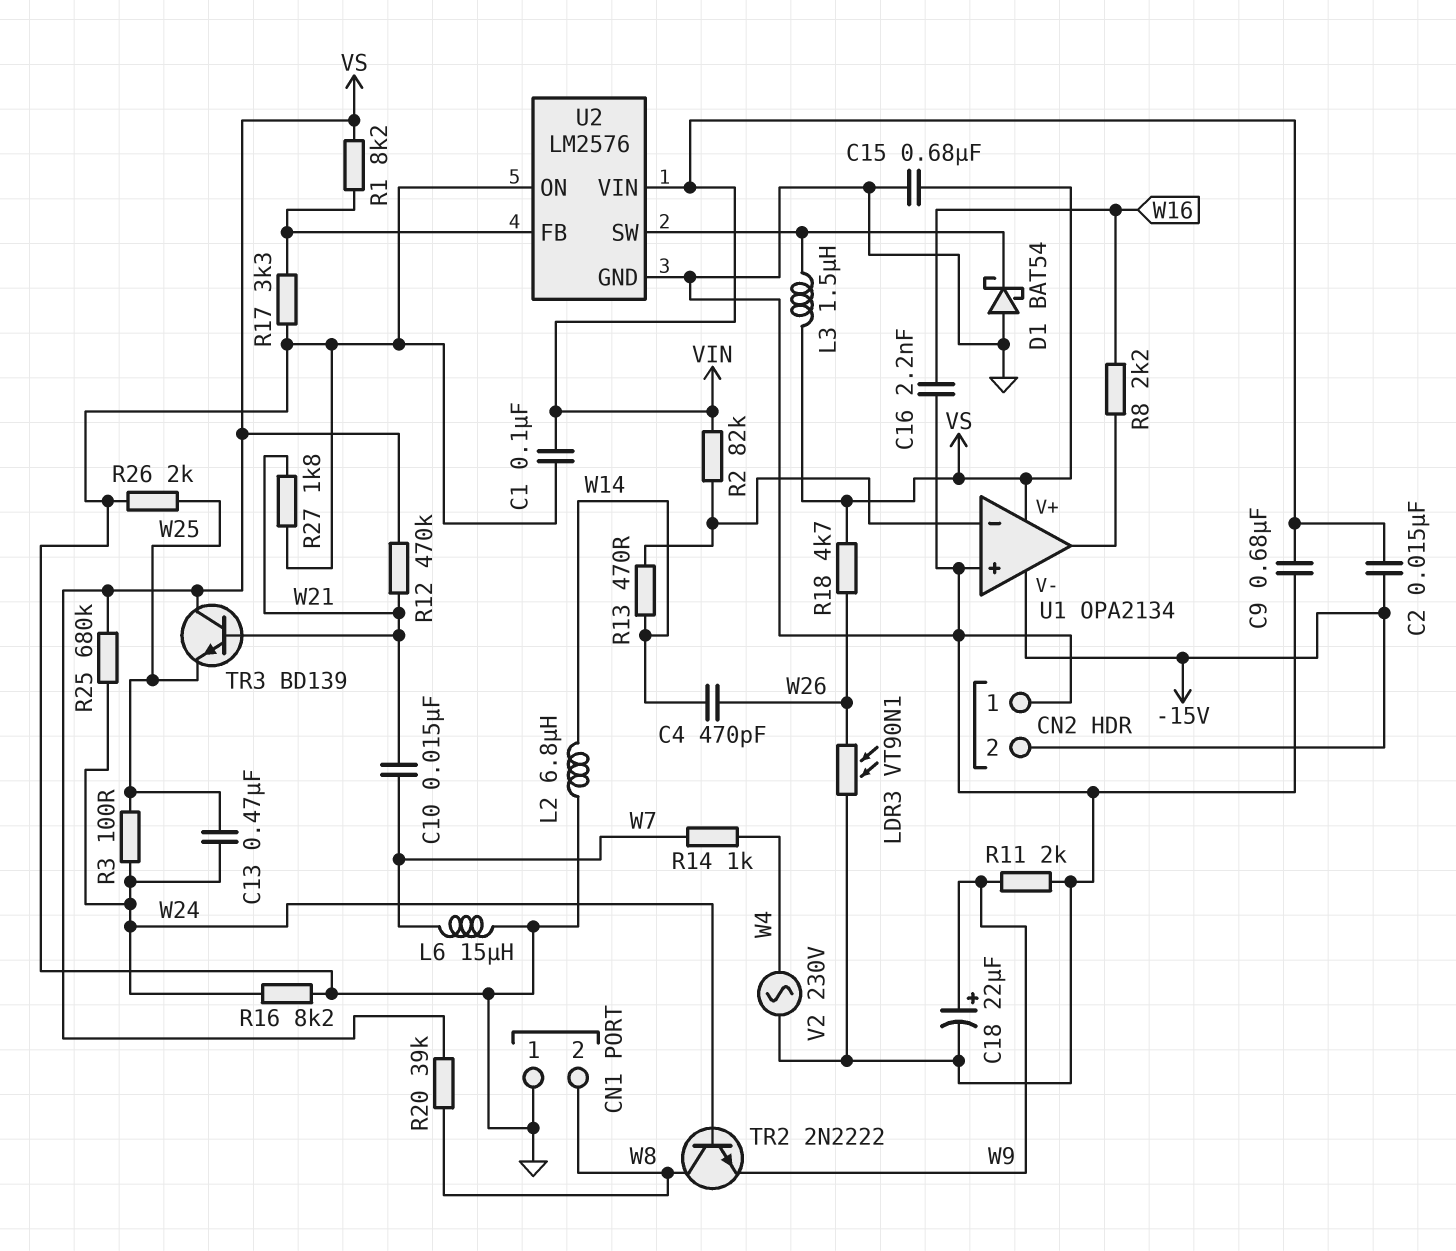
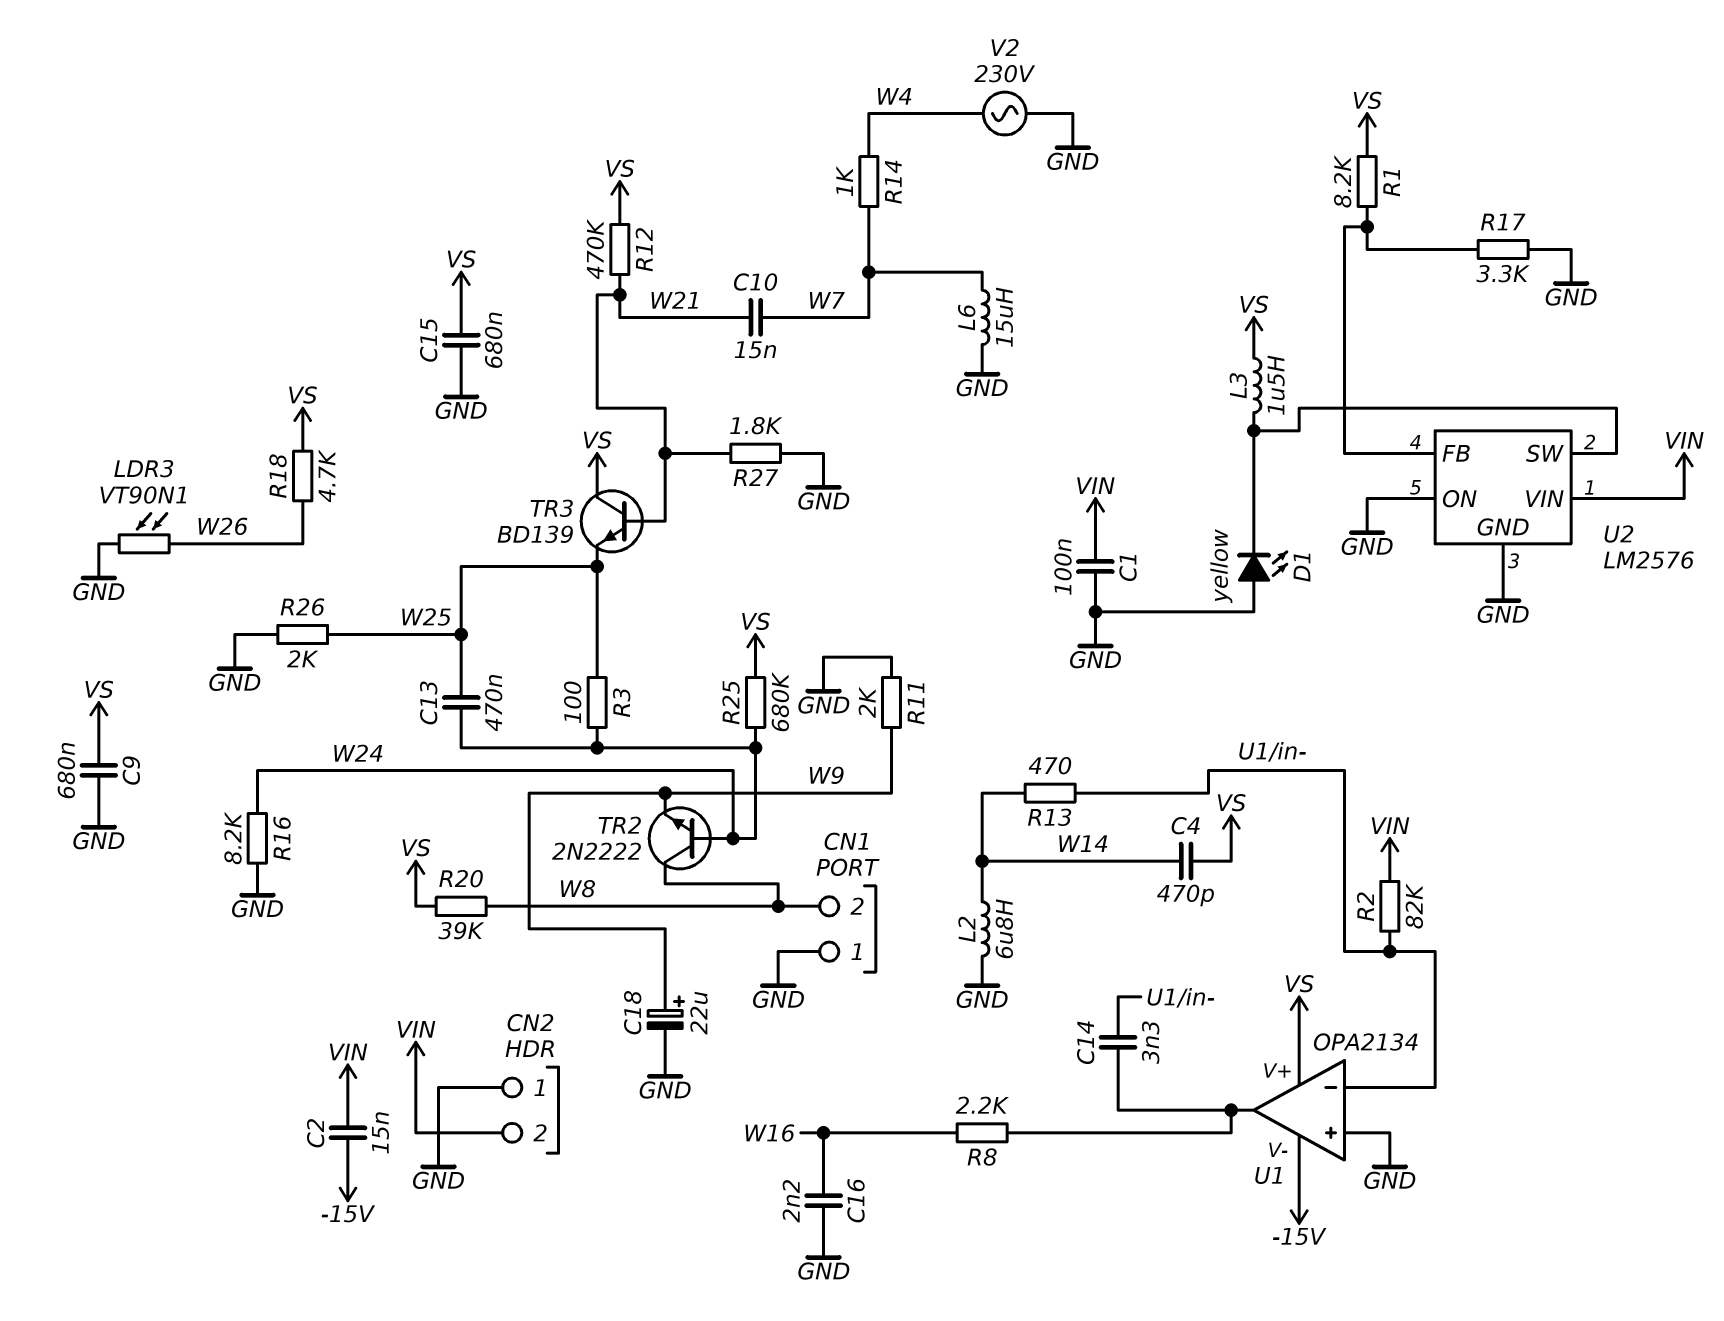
C4: 470pF (W14, W26) -> 470pF (VS, W14)
C9: 680nF (GND, VIN) -> 680nF (GND, VS)
C14: none -> 3.3nF (U1/in-, U1/out)
CN2 pin 2: -15V -> VIN
D1: schottky BAT54 (A GND, K U2/SW) -> LED yellow (A GND, K U2/SW)

